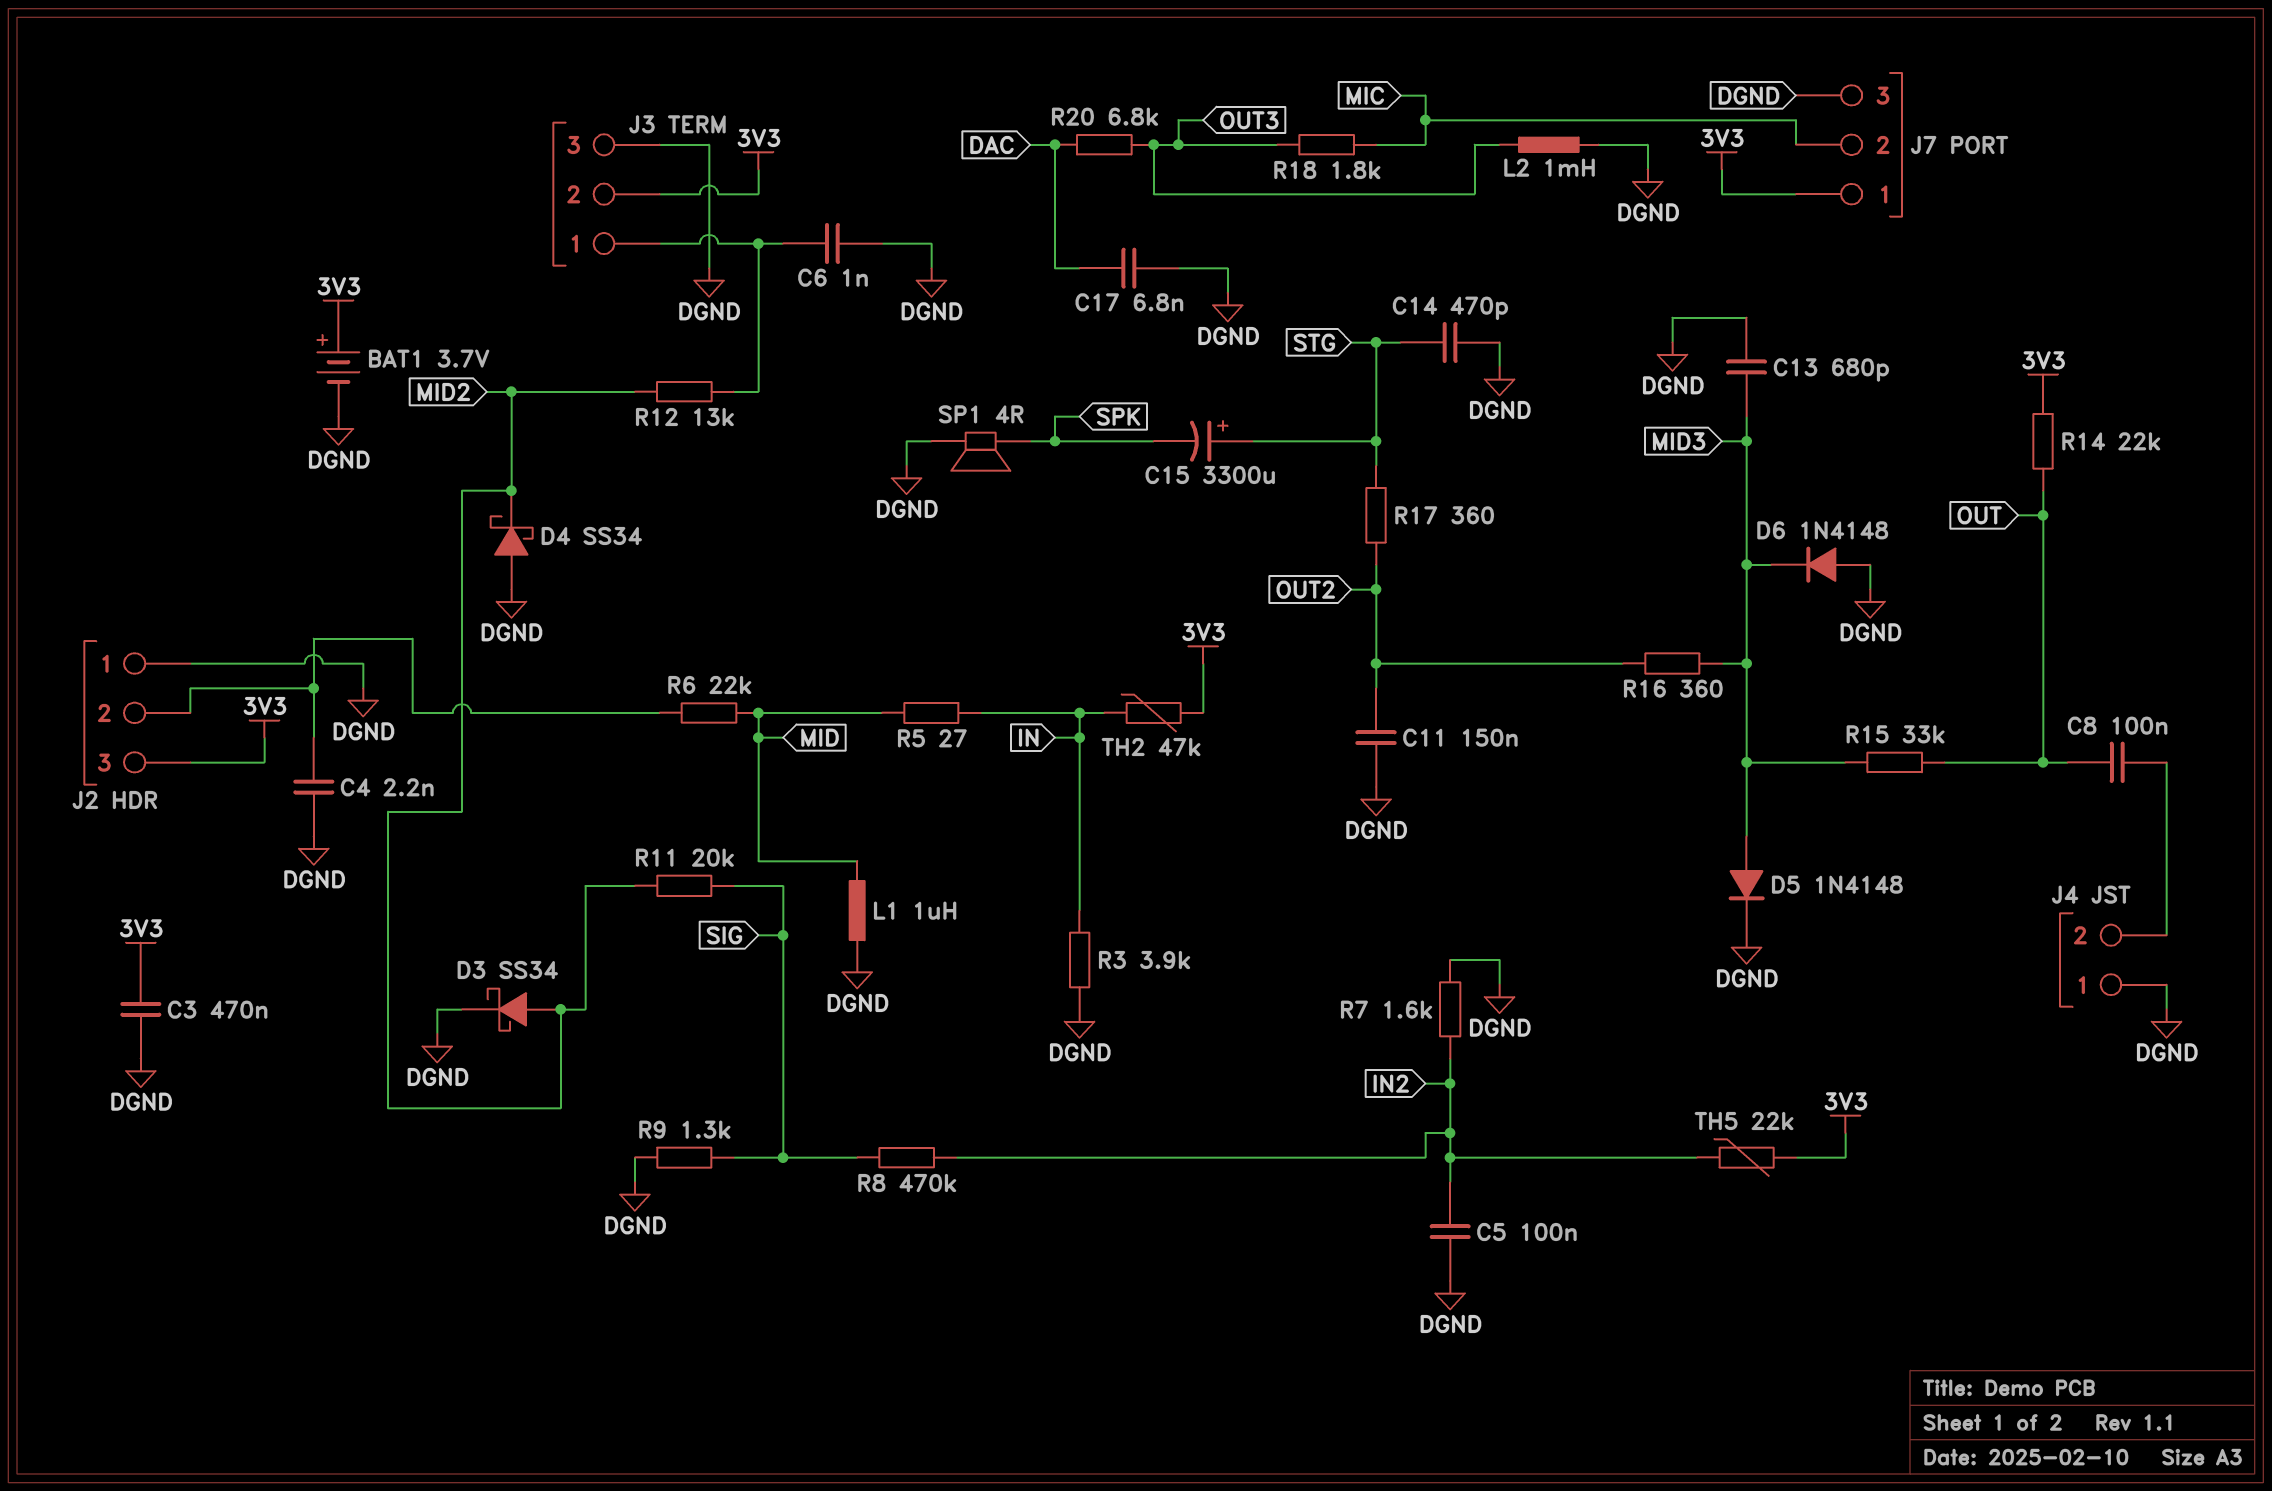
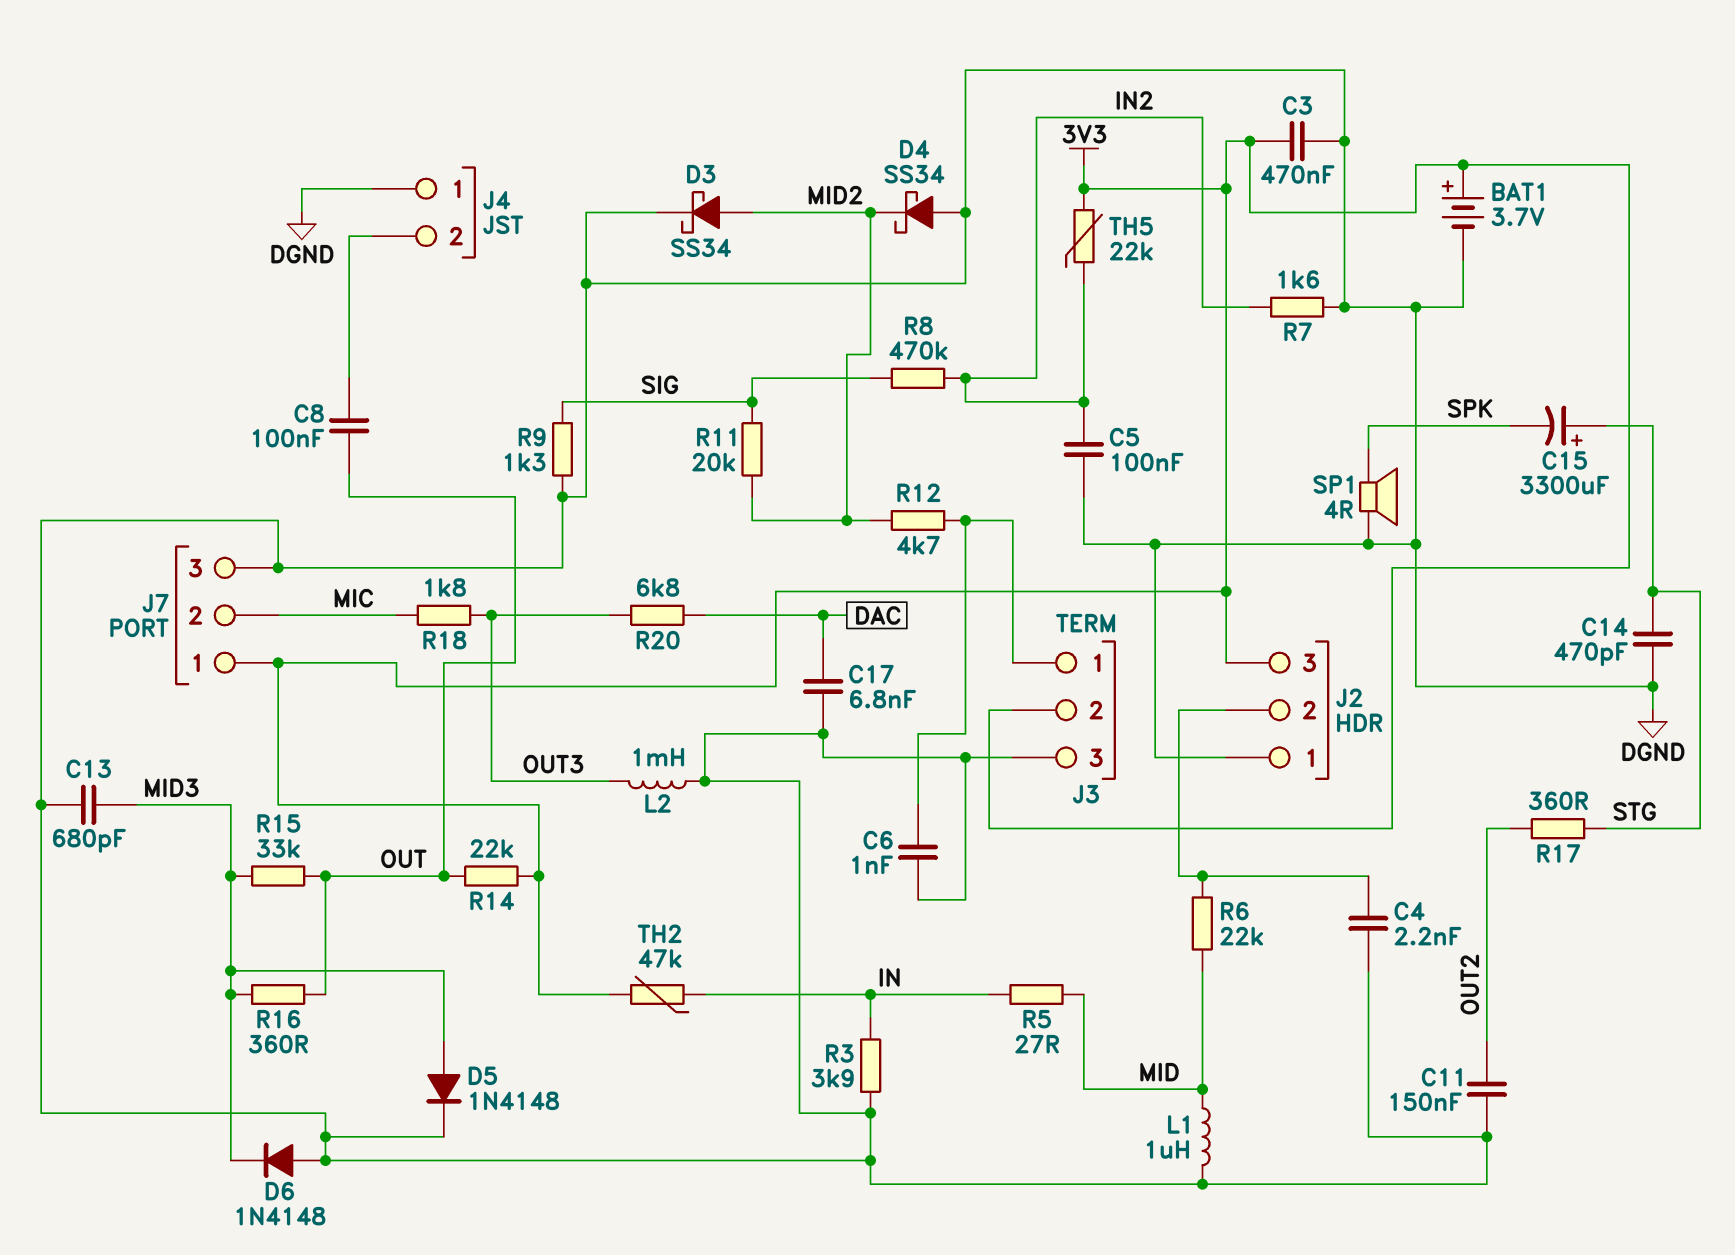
R12: 13k (J3/1, MID2) -> 4.7k (J3/1, MID2)
R16: 360 (MID3, OUT2) -> 360 (MID3, OUT)

